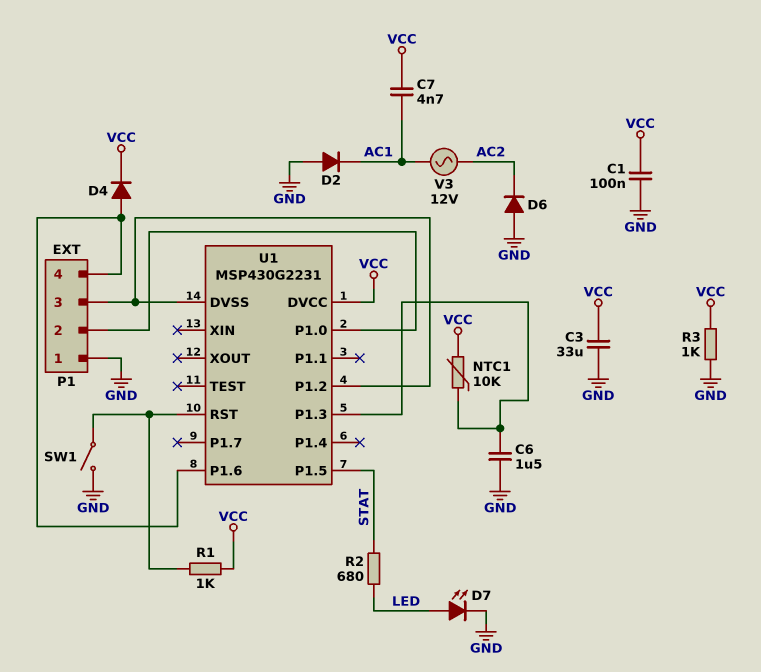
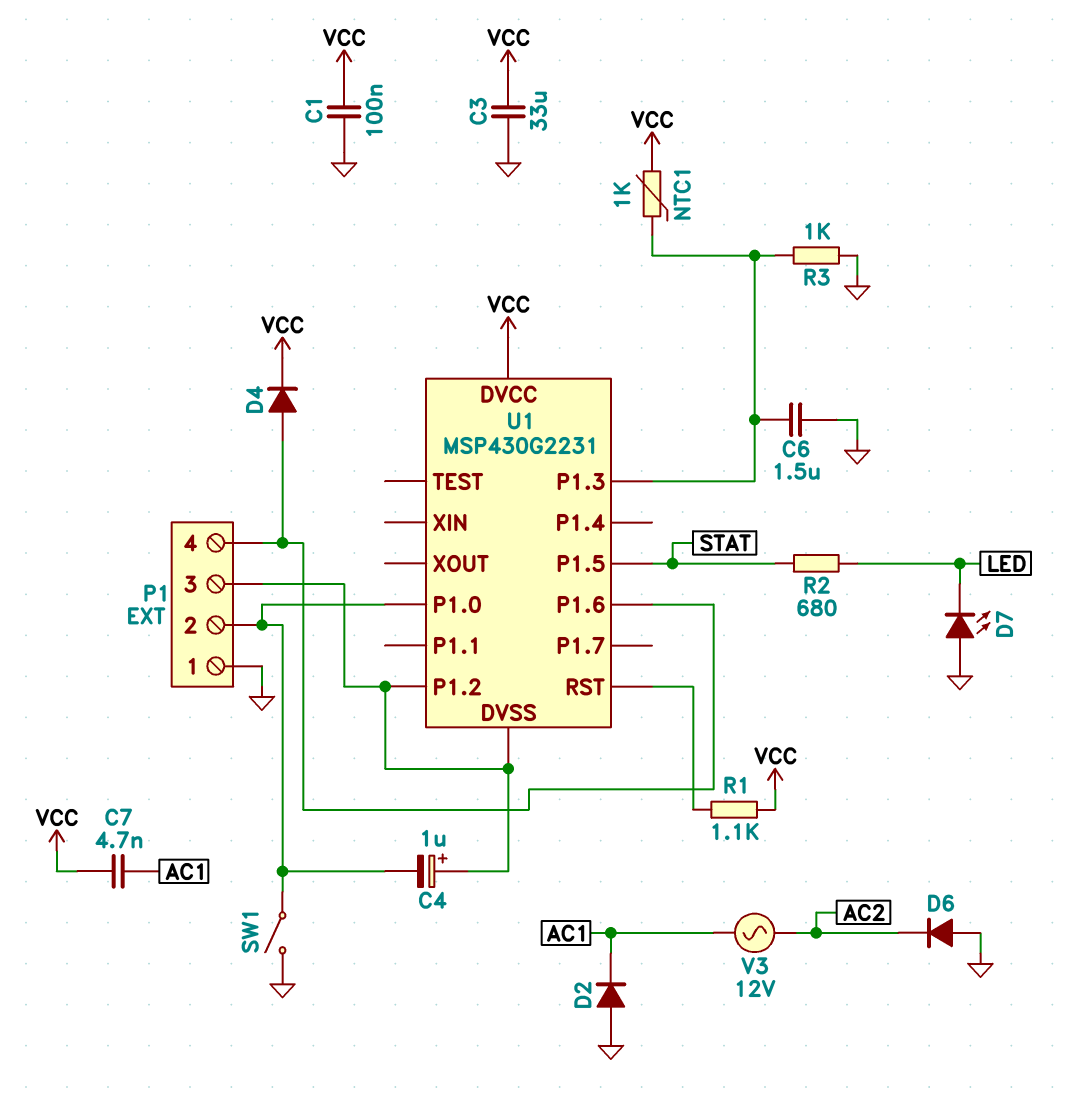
C4: none -> 1uF (plus P1/3, minus P1/2)
D7: LED (A LED, K GND) -> LED (A GND, K LED)
NTC1: 10k (U1/P1.3, VCC) -> 1k (U1/P1.3, VCC)
R1: 1k (U1/RST, VCC) -> 1.1k (U1/RST, VCC)
R3: 1k (GND, VCC) -> 1k (GND, U1/P1.3)
SW1: switch (GND, U1/RST) -> switch (GND, P1/2)

